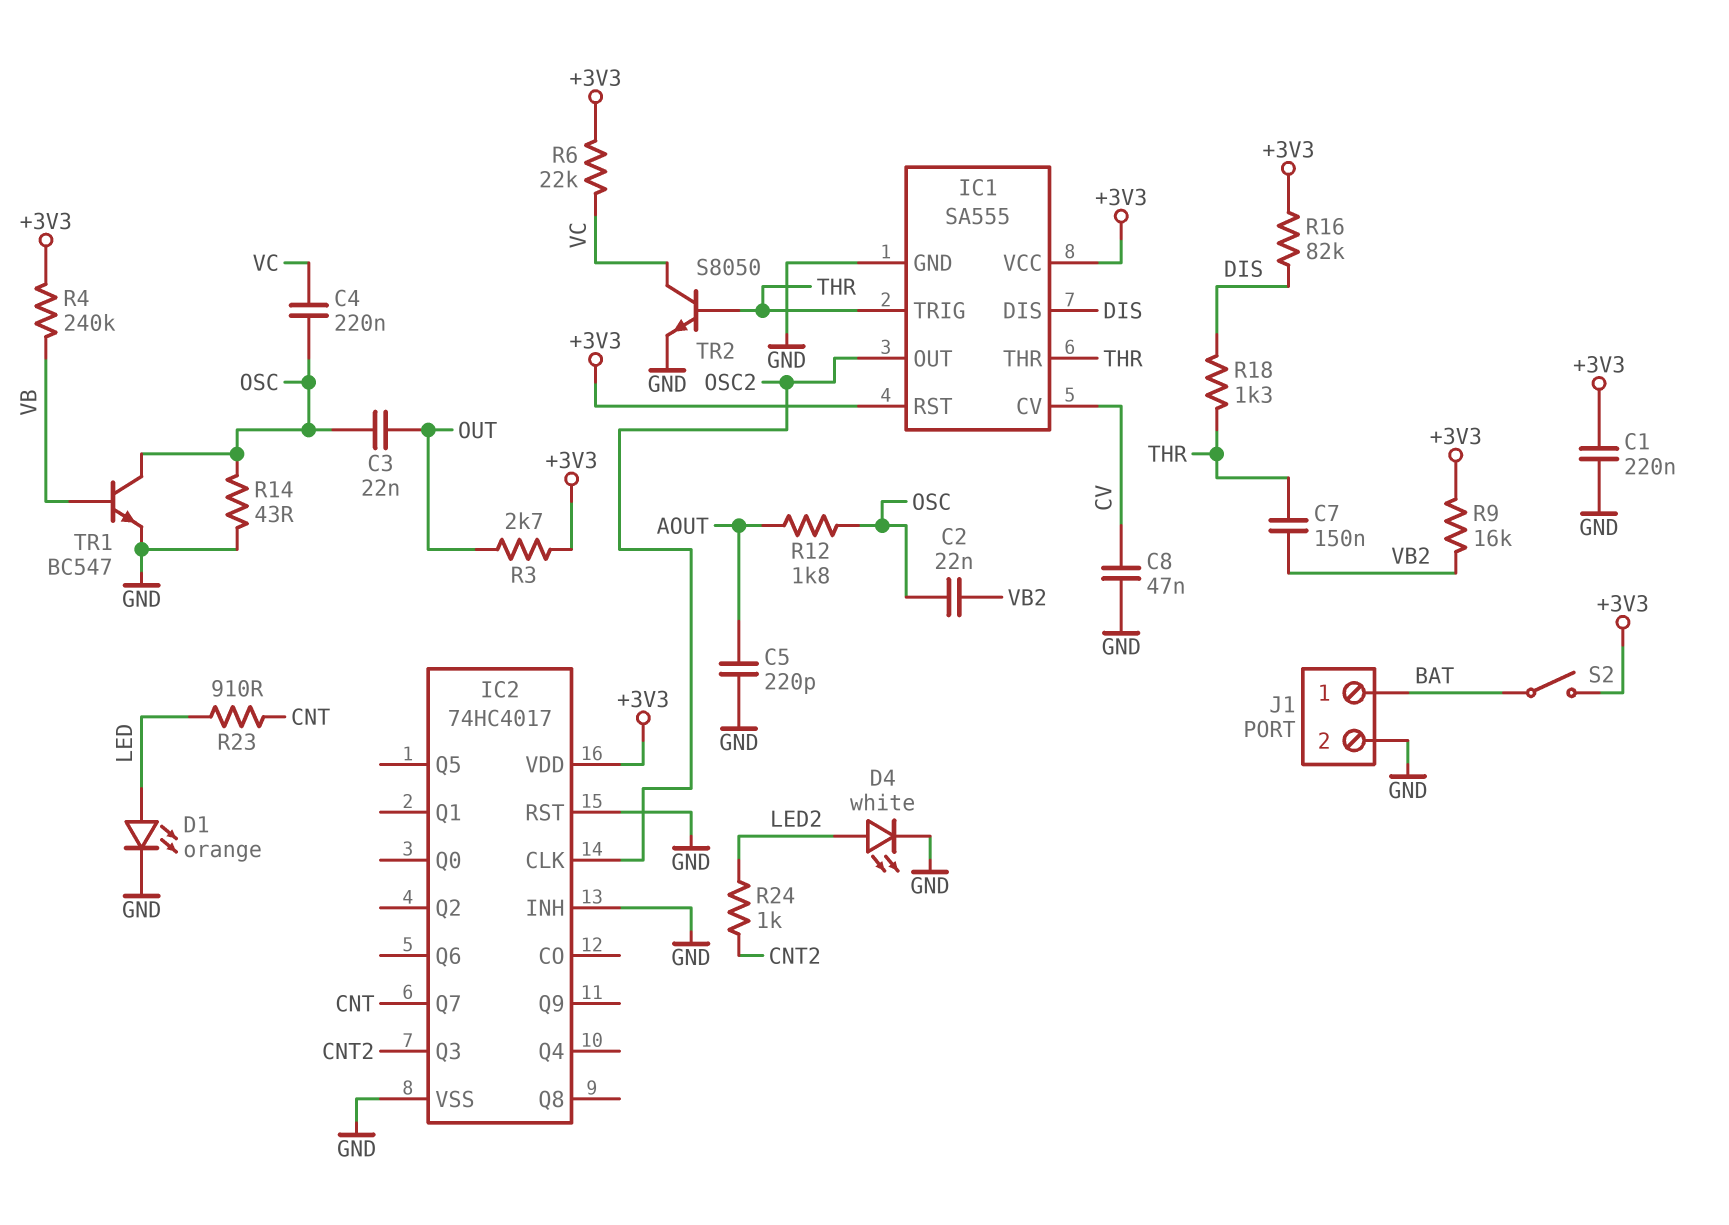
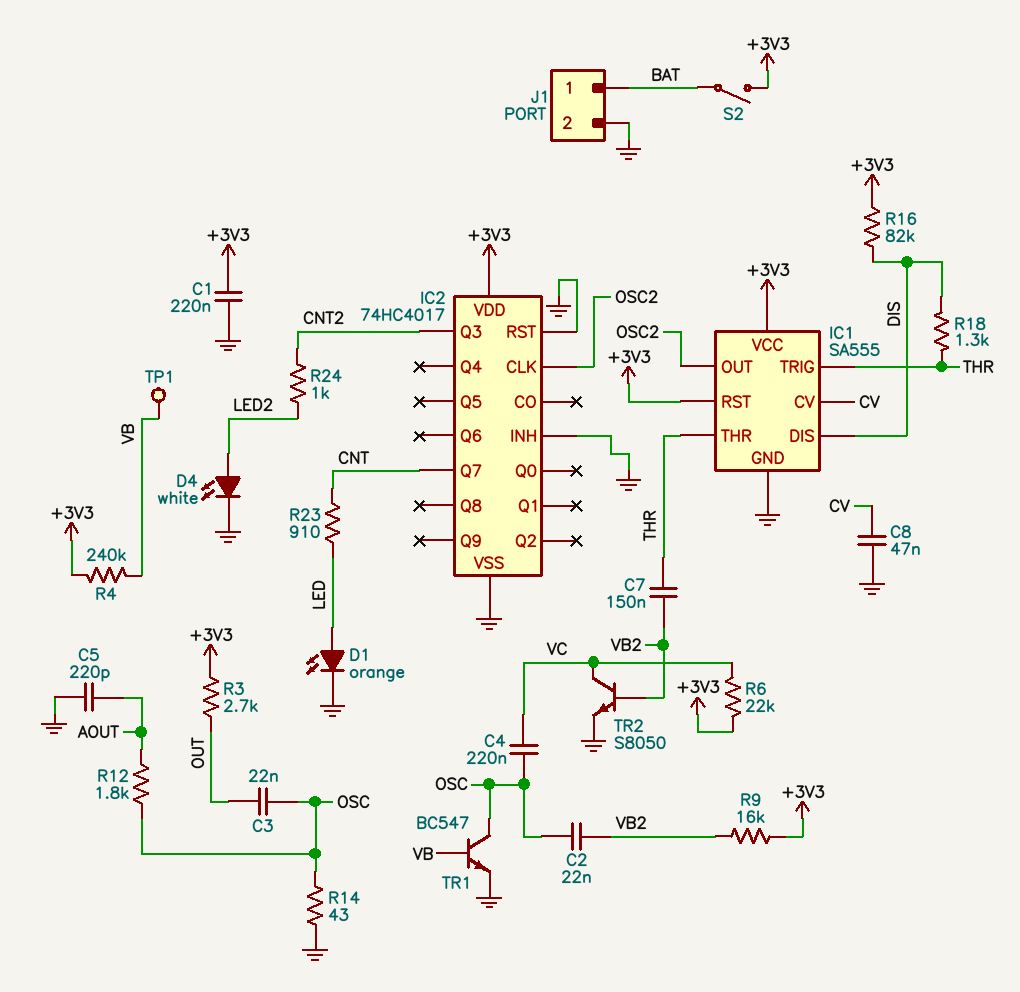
TP1: none -> test point (VB)
TR2: NPN S8050 (B THR, C VC, E GND) -> NPN S8050 (B VB2, C VC, E GND)

